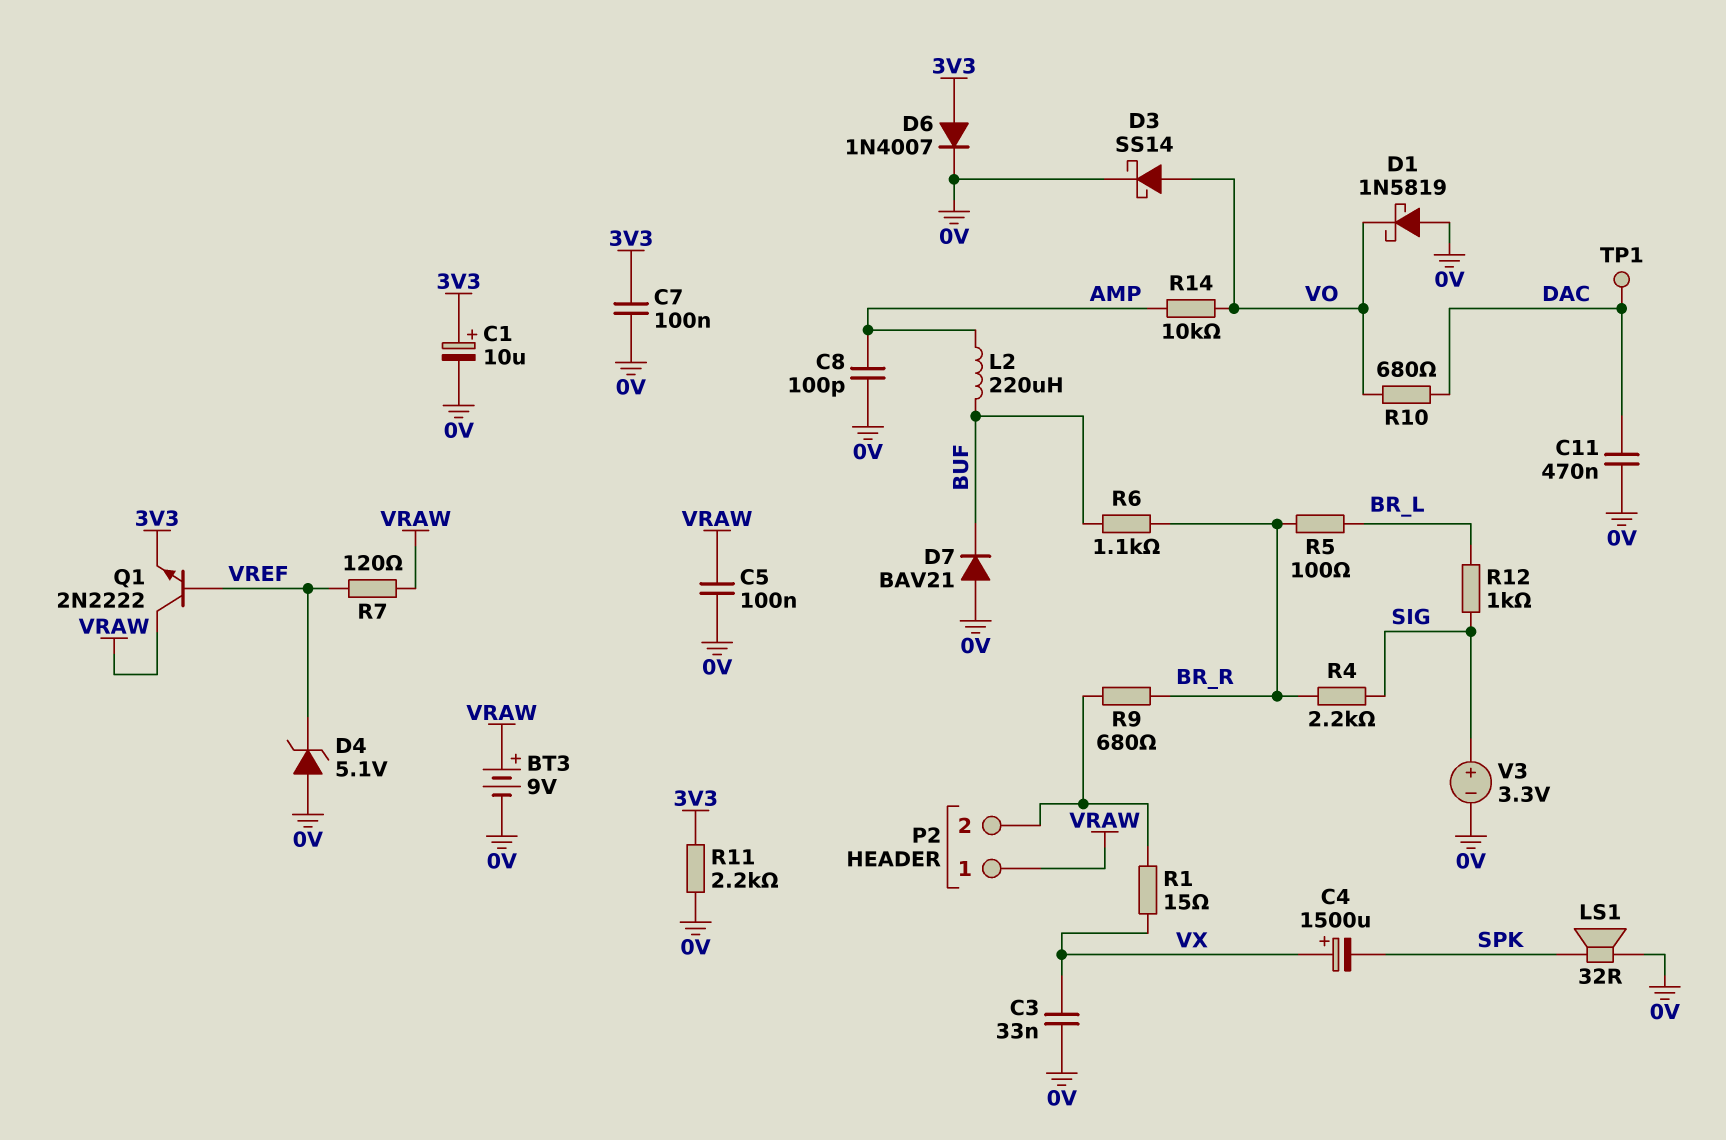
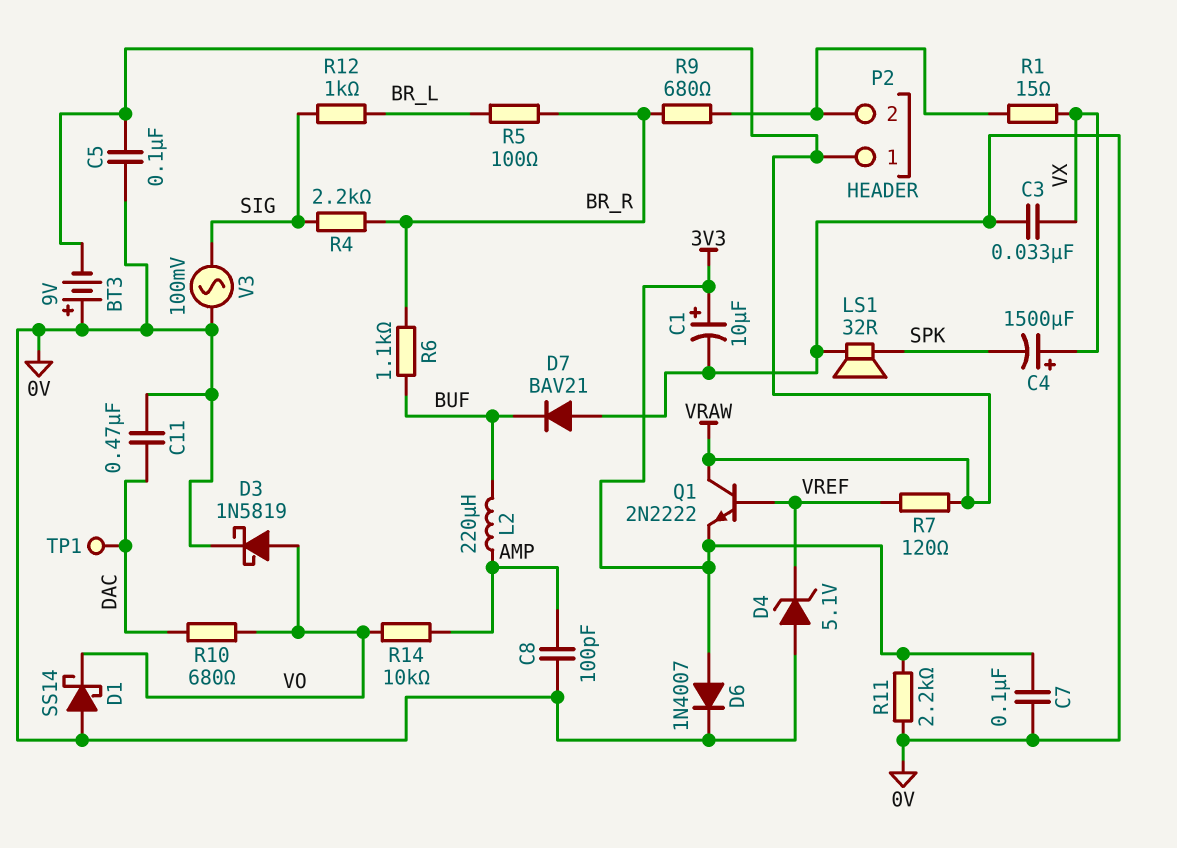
BT3: 9V (plus VRAW, minus 0V) -> 9V (plus 0V, minus VRAW)
D1: schottky 1N5819 (A 0V, K VO) -> schottky SS14 (A 0V, K VO)
D3: schottky SS14 (A VO, K 0V) -> schottky 1N5819 (A VO, K 0V)
V3: 3.3V (plus SIG, minus 0V) -> AC 100mV (0V, SIG)

